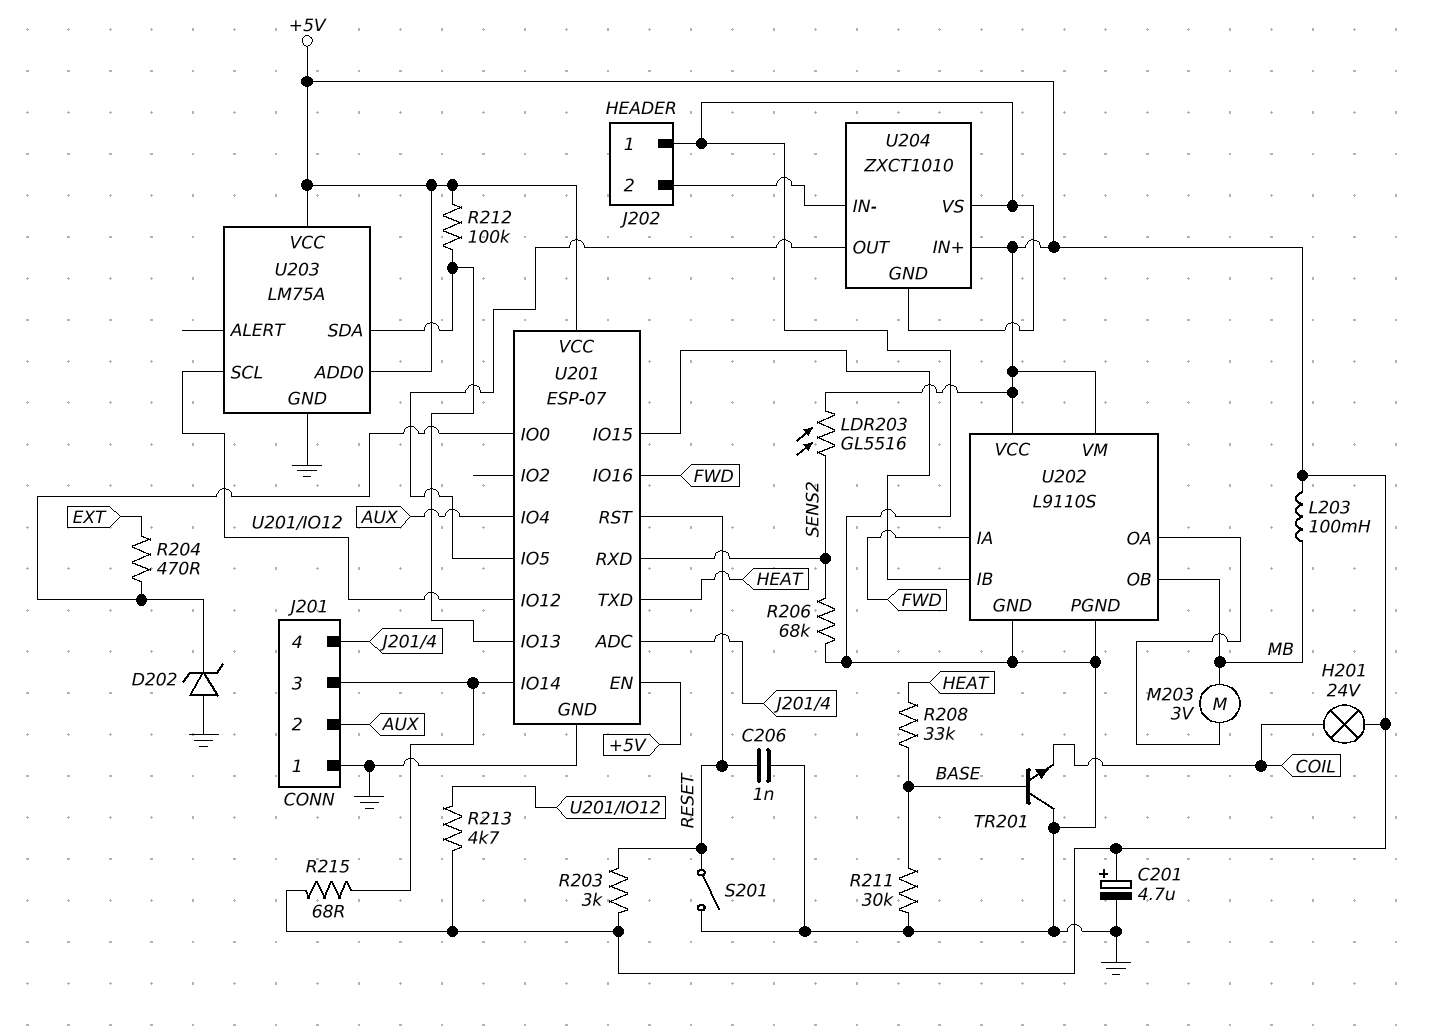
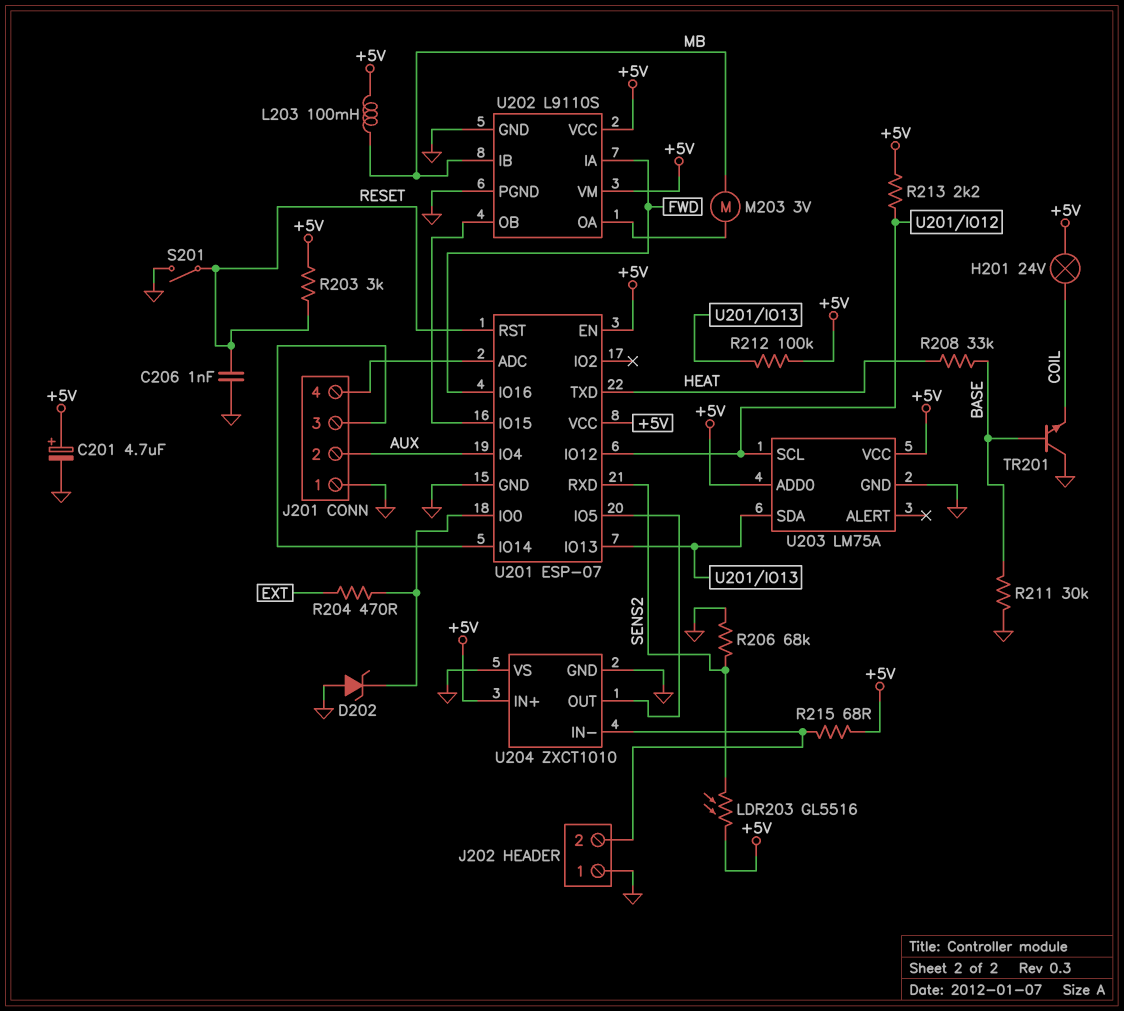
R213: 4.7k (+5V, U201/IO12) -> 2.2k (+5V, U201/IO12)
R215: 68 (+5V, J201/3) -> 68 (+5V, J202/2)
U202 pin IB: U201/IO15 -> MB
U202 pin OB: MB -> U201/IO15

